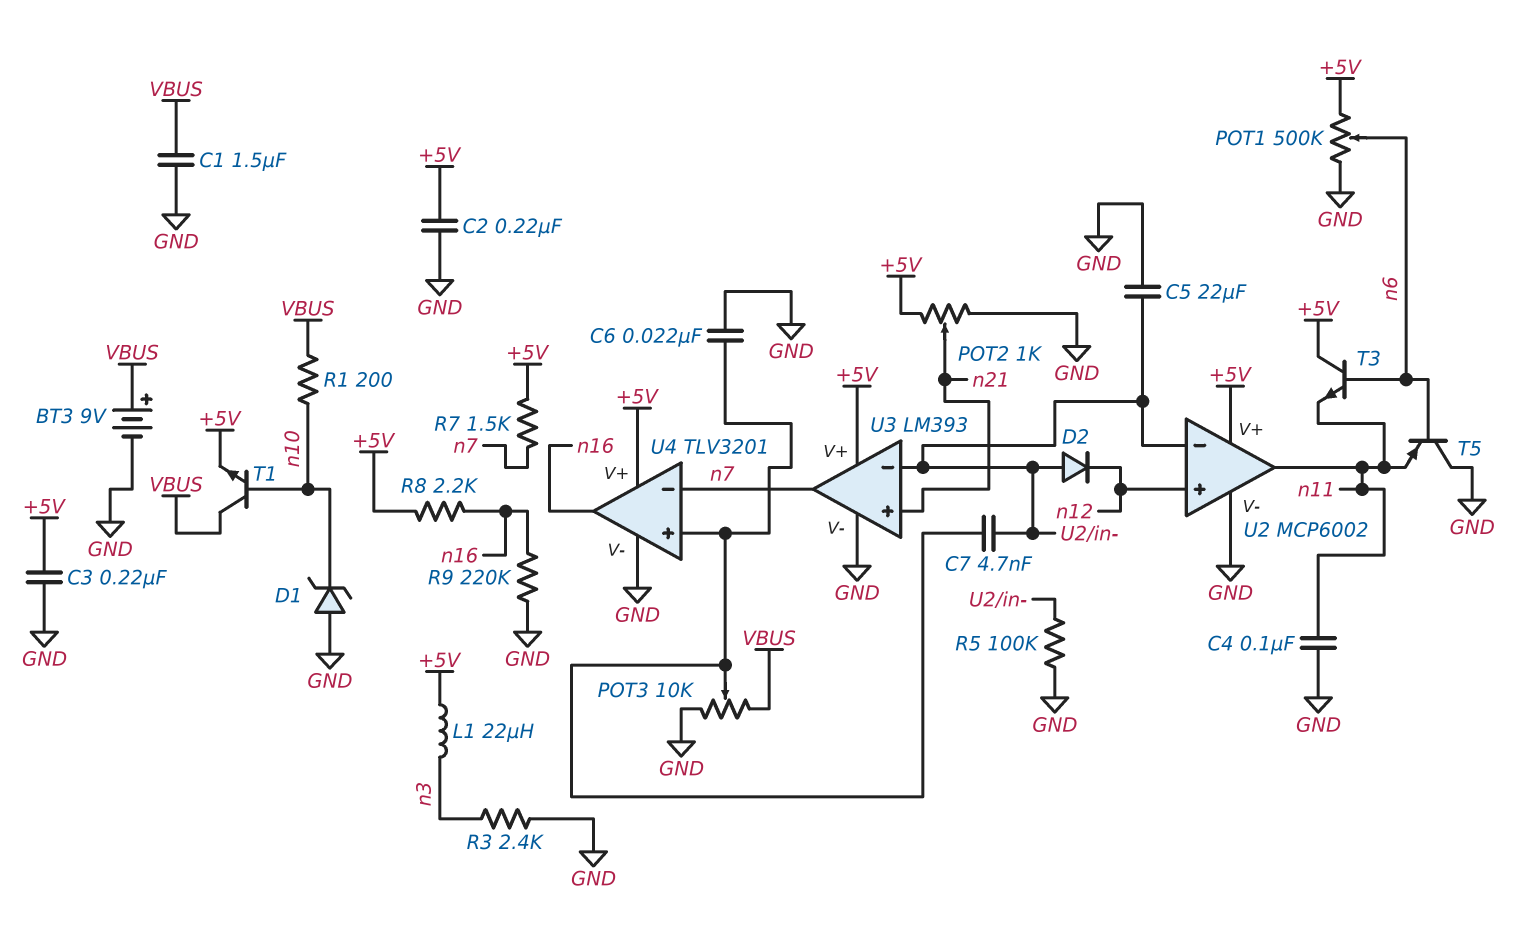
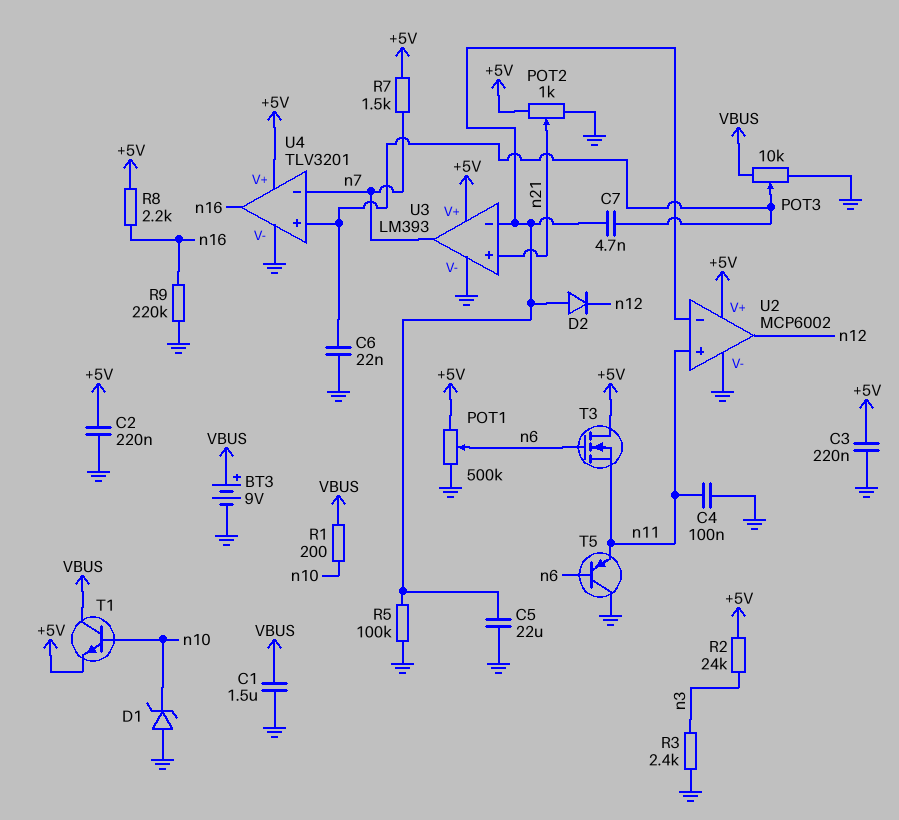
L1: 22uH (+5V, n3) -> none
R2: none -> 24k (+5V, n3)
T3: NPN (B n6, C +5V, E n11) -> NMOS (G n6, D +5V, S n11)
U2 pin in+: n12 -> n11
U2 pin out: n11 -> n12

